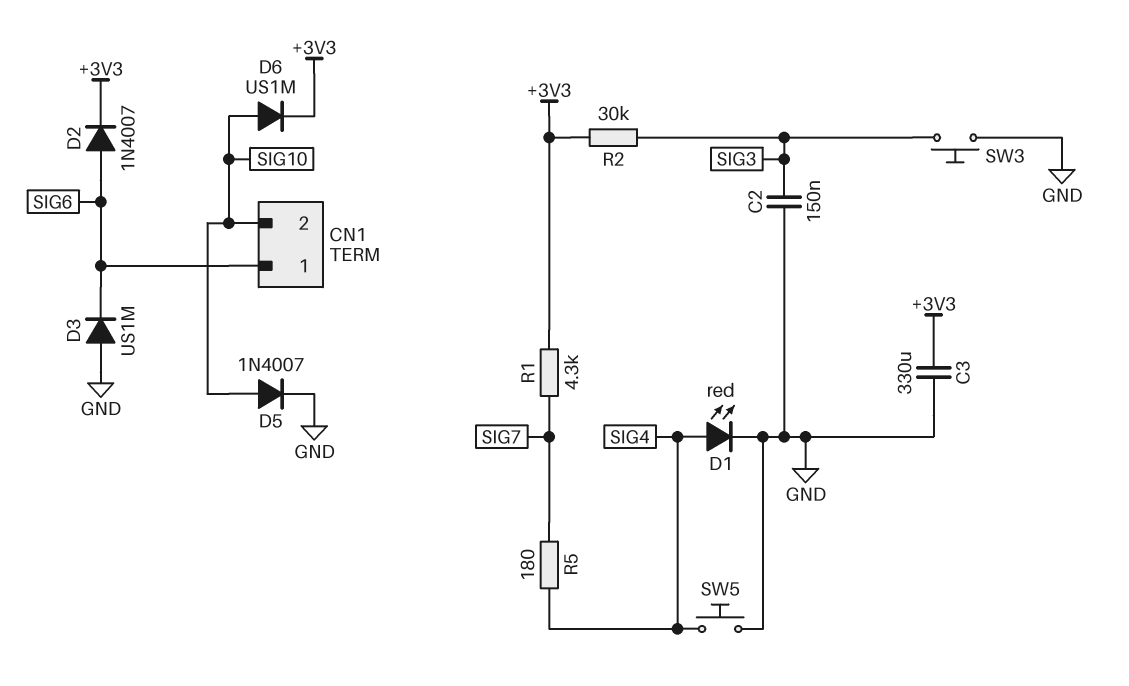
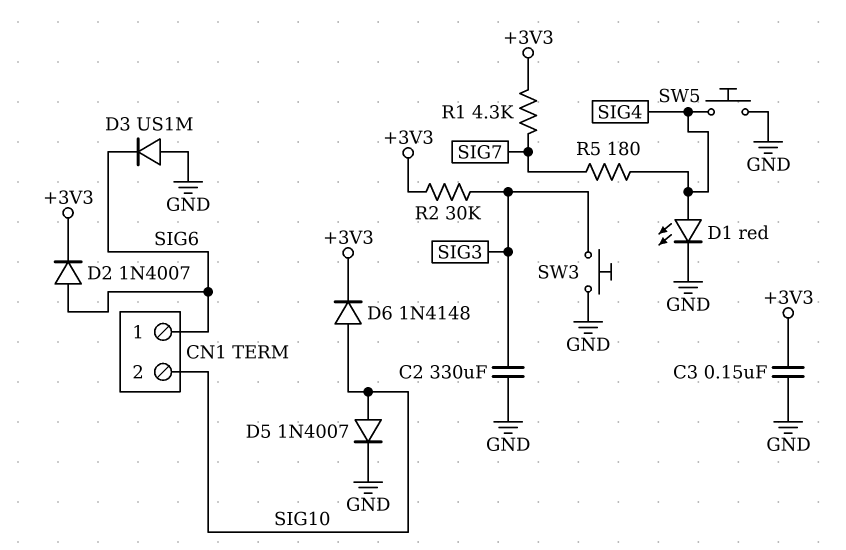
C2: 150nF (GND, SIG3) -> 330uF (GND, SIG3)
C3: 330uF (+3V3, GND) -> 150nF (+3V3, GND)
D6: diode US1M (A SIG10, K +3V3) -> diode 1N4148 (A SIG10, K +3V3)

